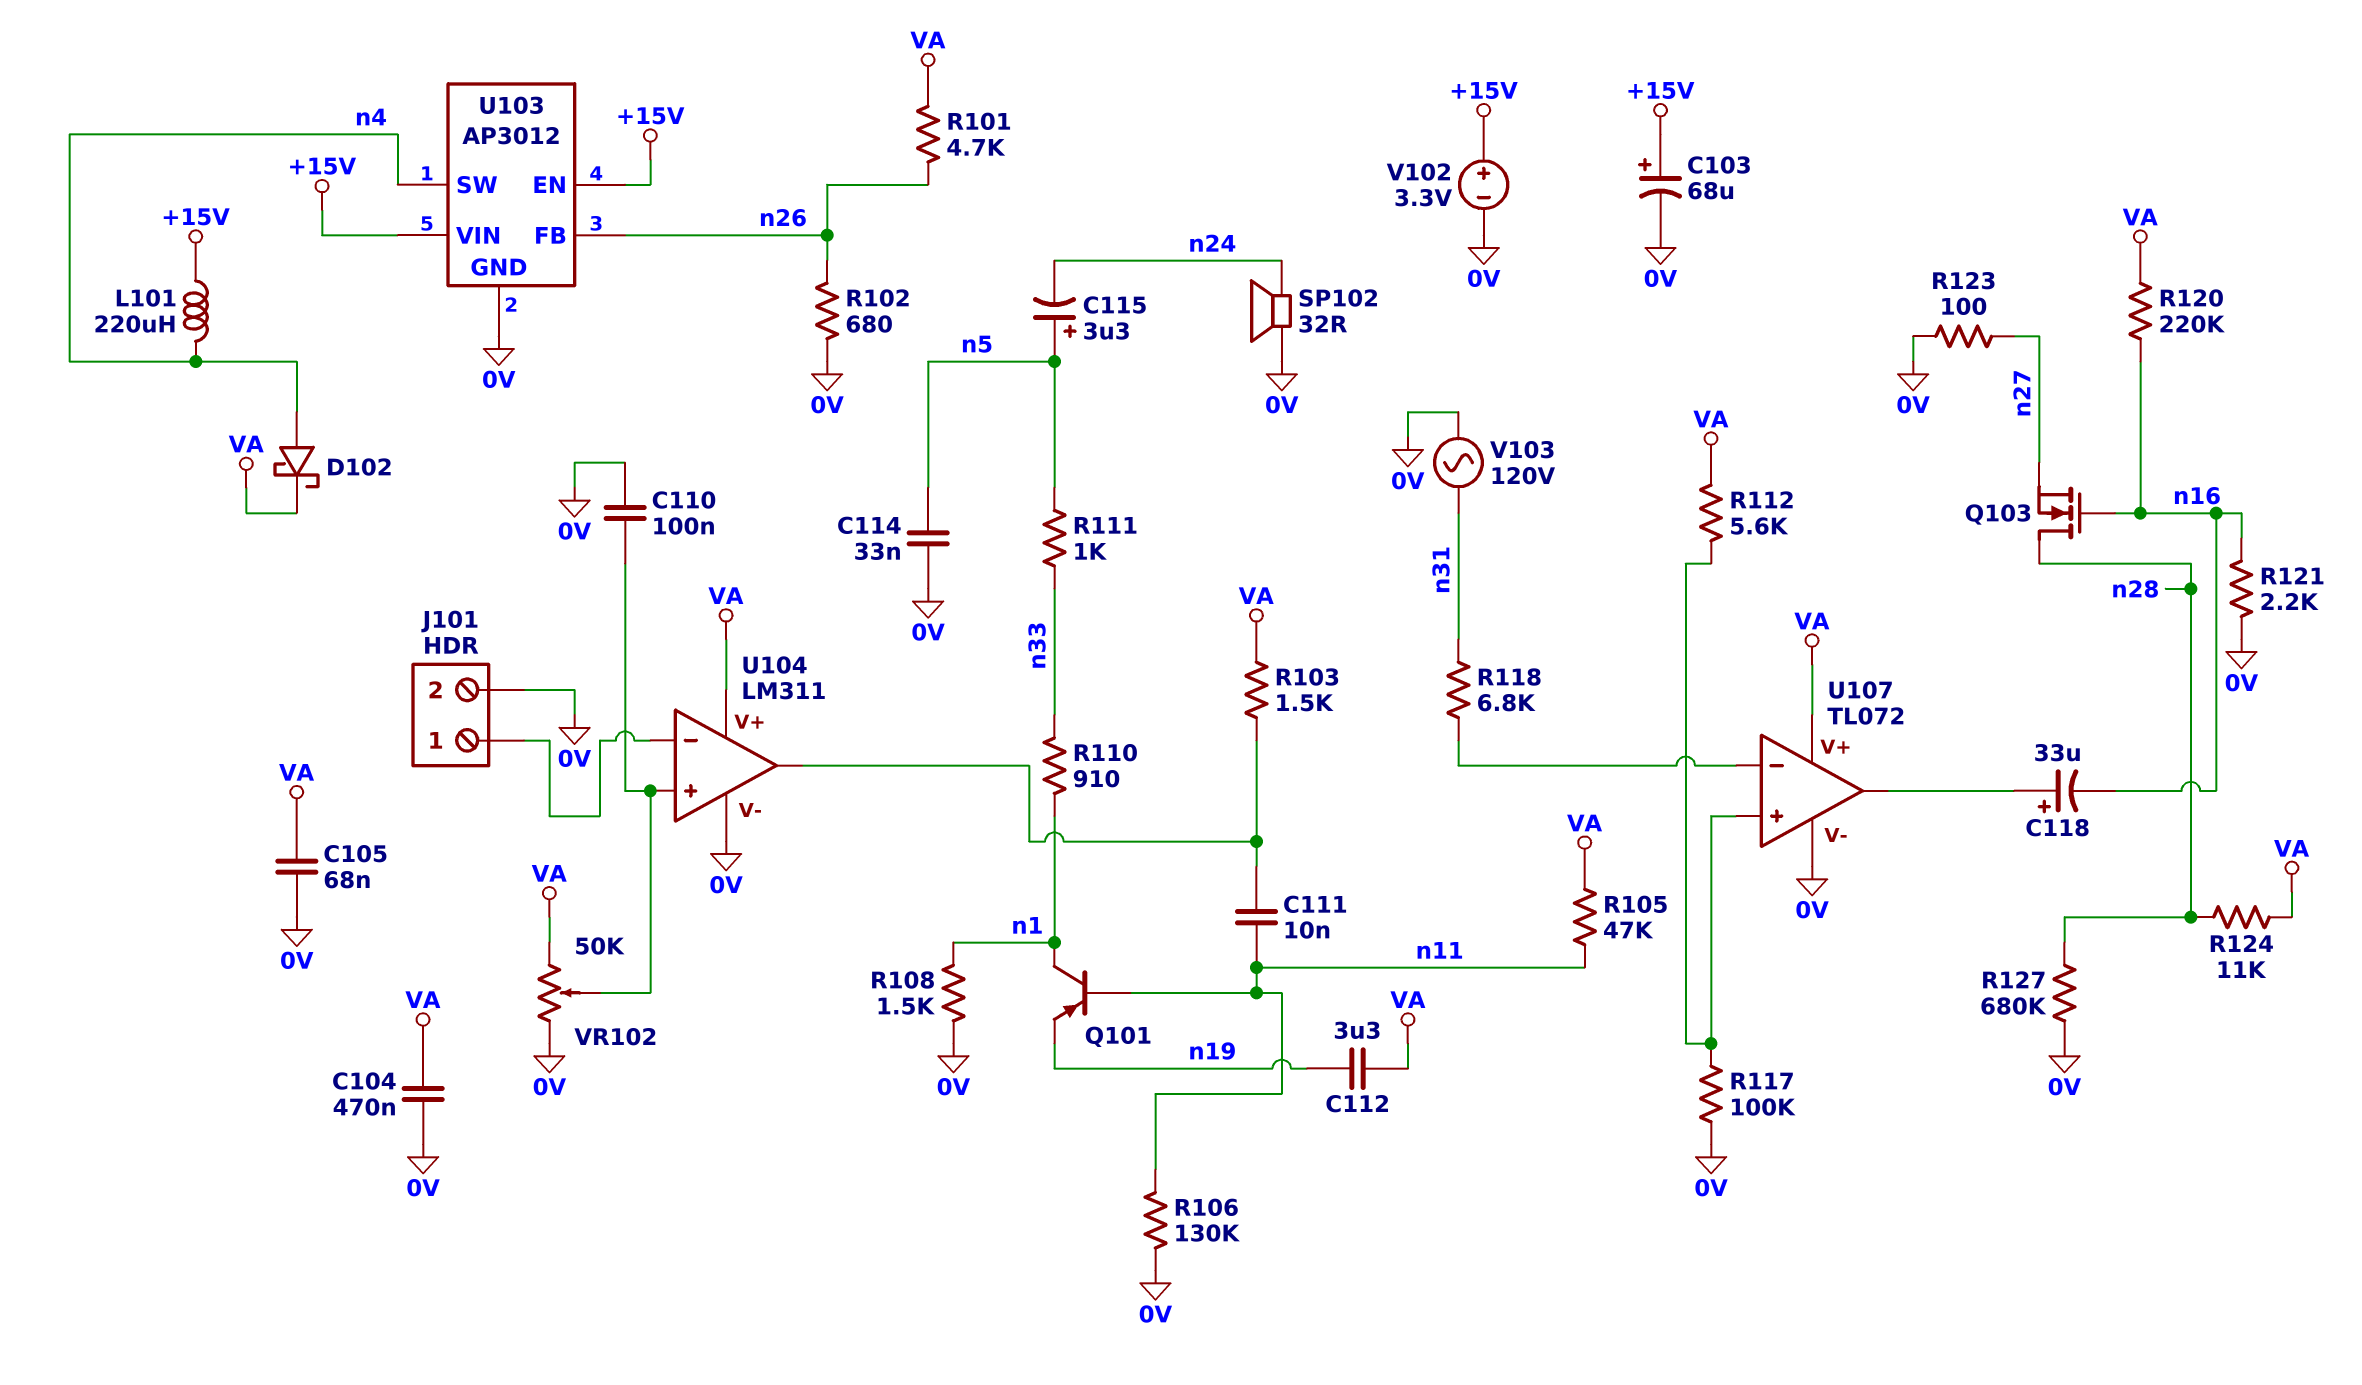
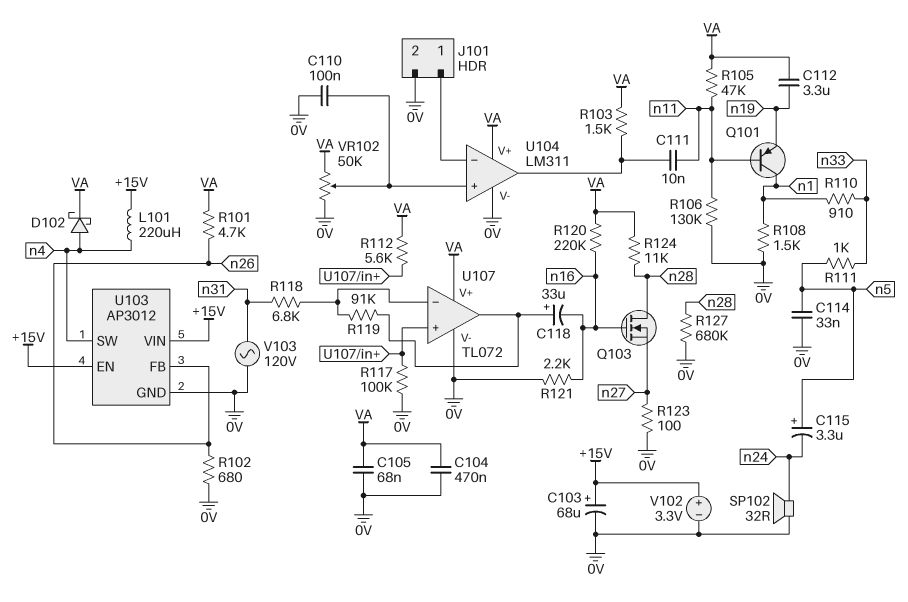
R119: none -> 91k (U107/in-, U107/out)

